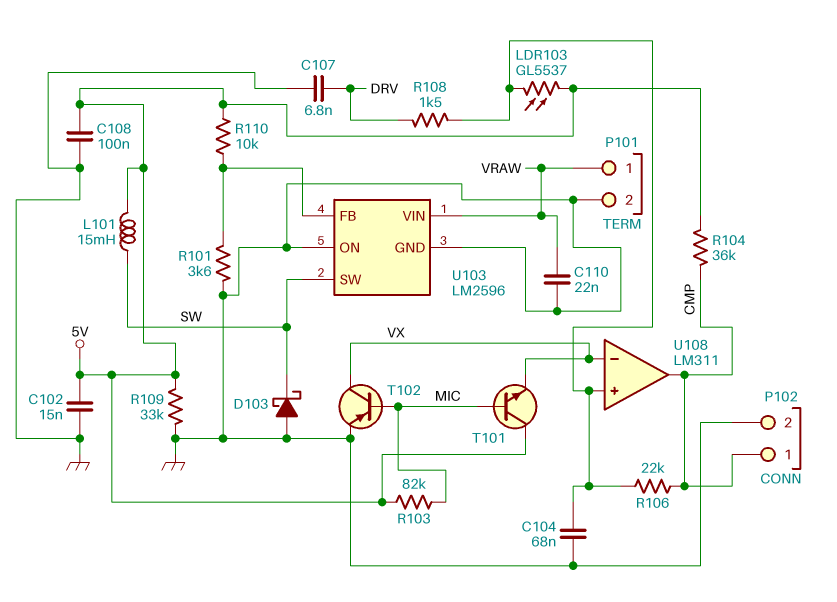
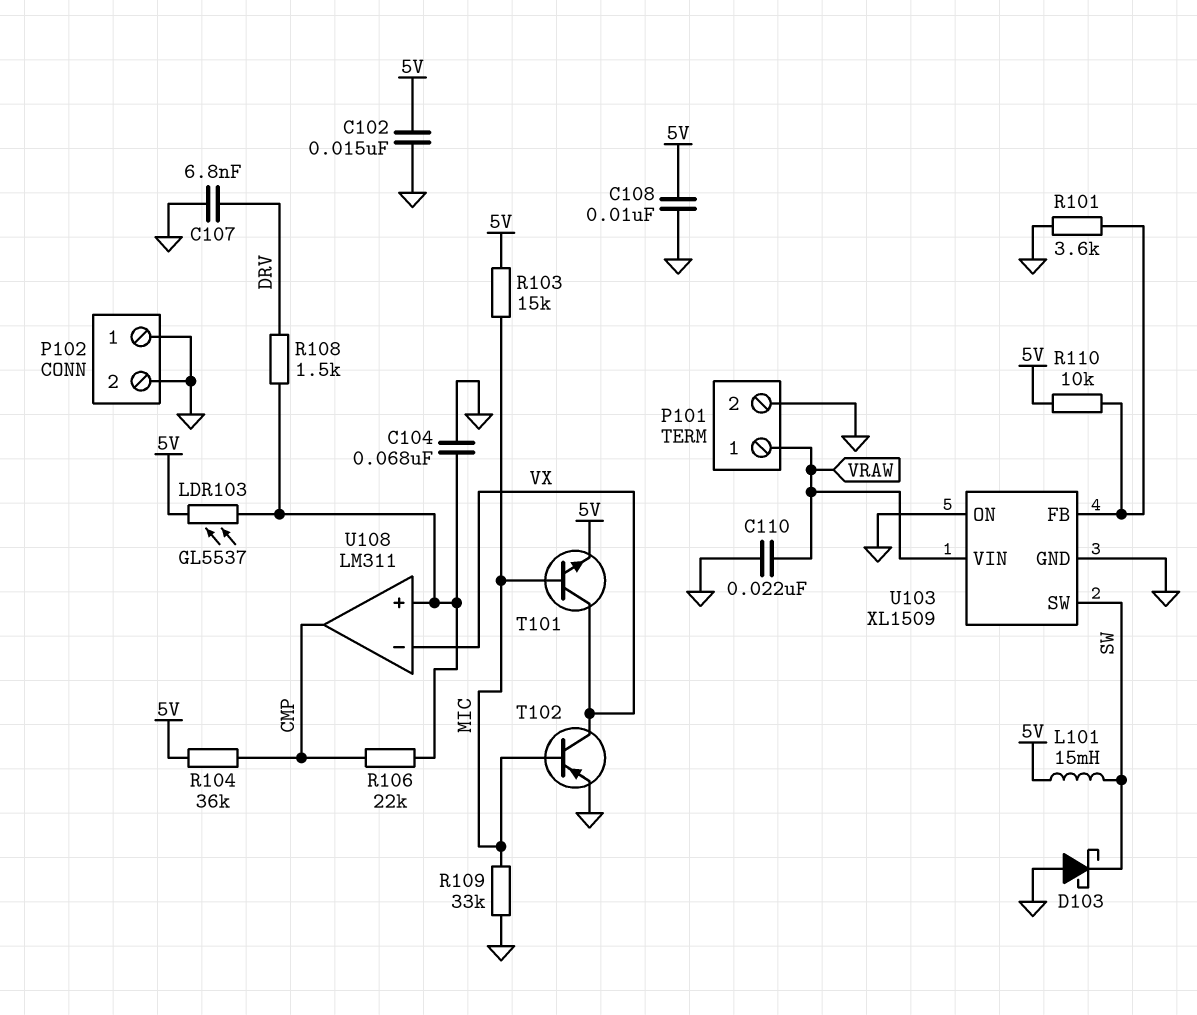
C108: 100nF (5V, GND) -> 10nF (5V, GND)
P102 pin 1: CMP -> GND
R103: 82k (5V, MIC) -> 15k (5V, MIC)
R109: 33k (5V, GND) -> 33k (GND, MIC)
T101: NPN (B MIC, C 5V, E VX) -> NPN (B MIC, C VX, E 5V)
U103: LM2596 -> XL1509

